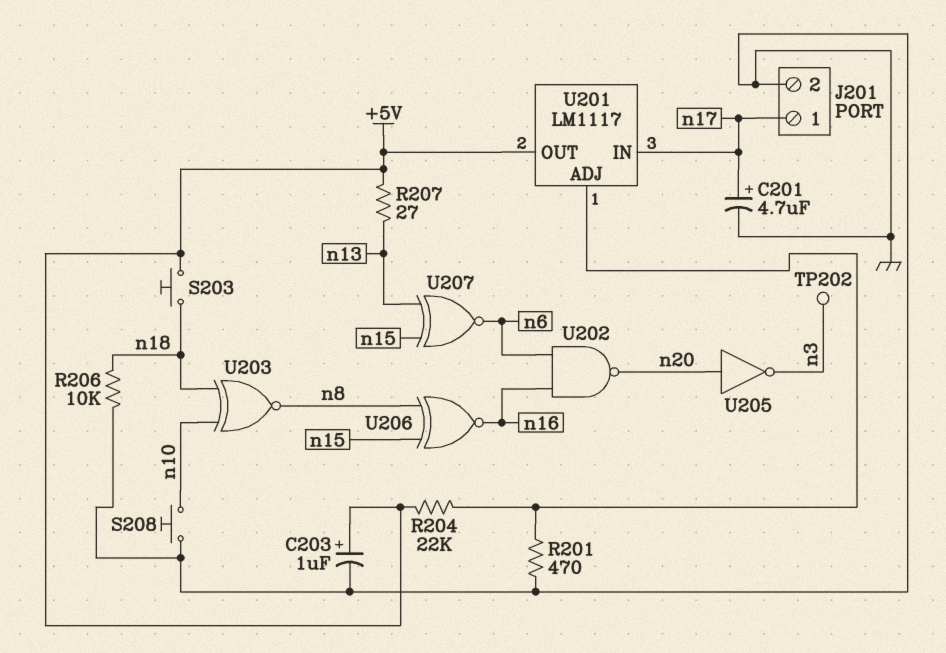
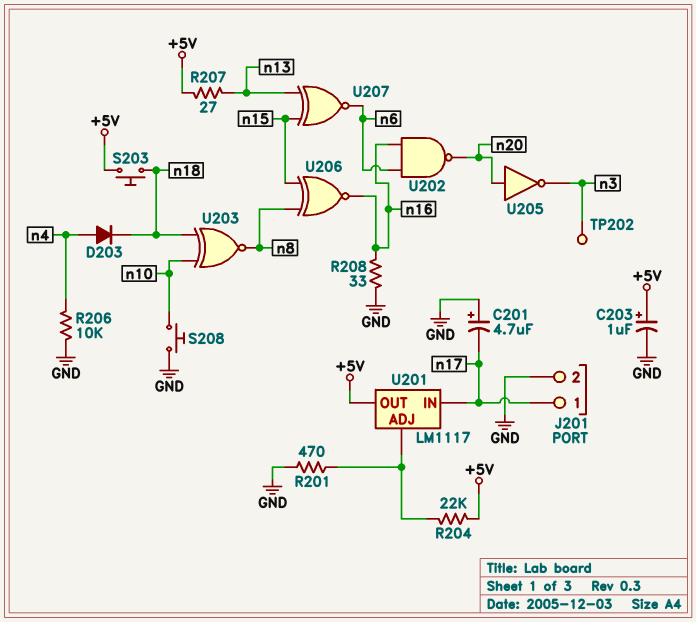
C201: 4.7uF (plus n17, minus GND) -> 4.7uF (plus GND, minus n17)
D203: none -> diode (A n4, K n18)
R206: 10k (GND, n18) -> 10k (GND, n4)
R208: none -> 33 (GND, n16)

